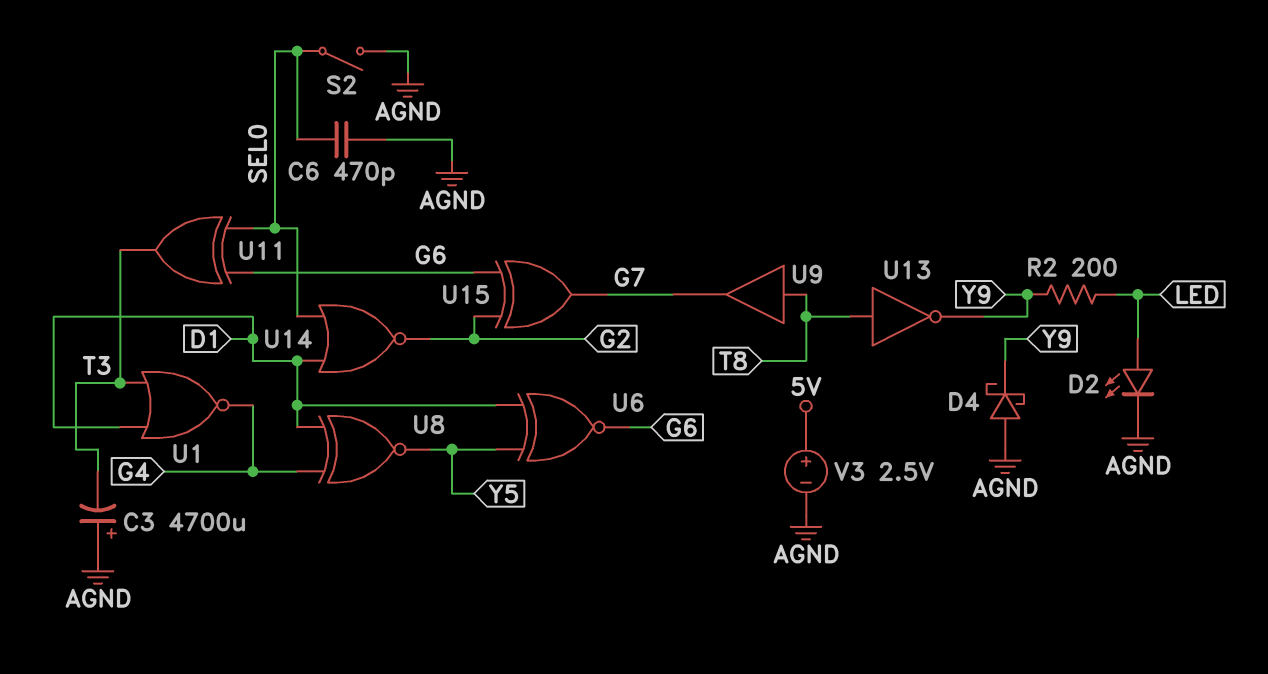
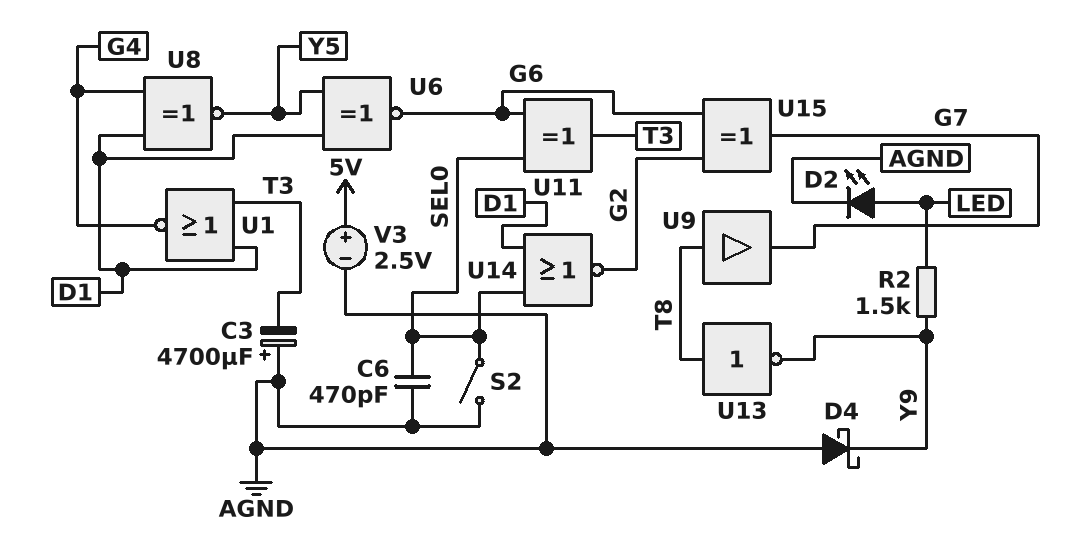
R2: 200 (LED, Y9) -> 1.5k (LED, Y9)

